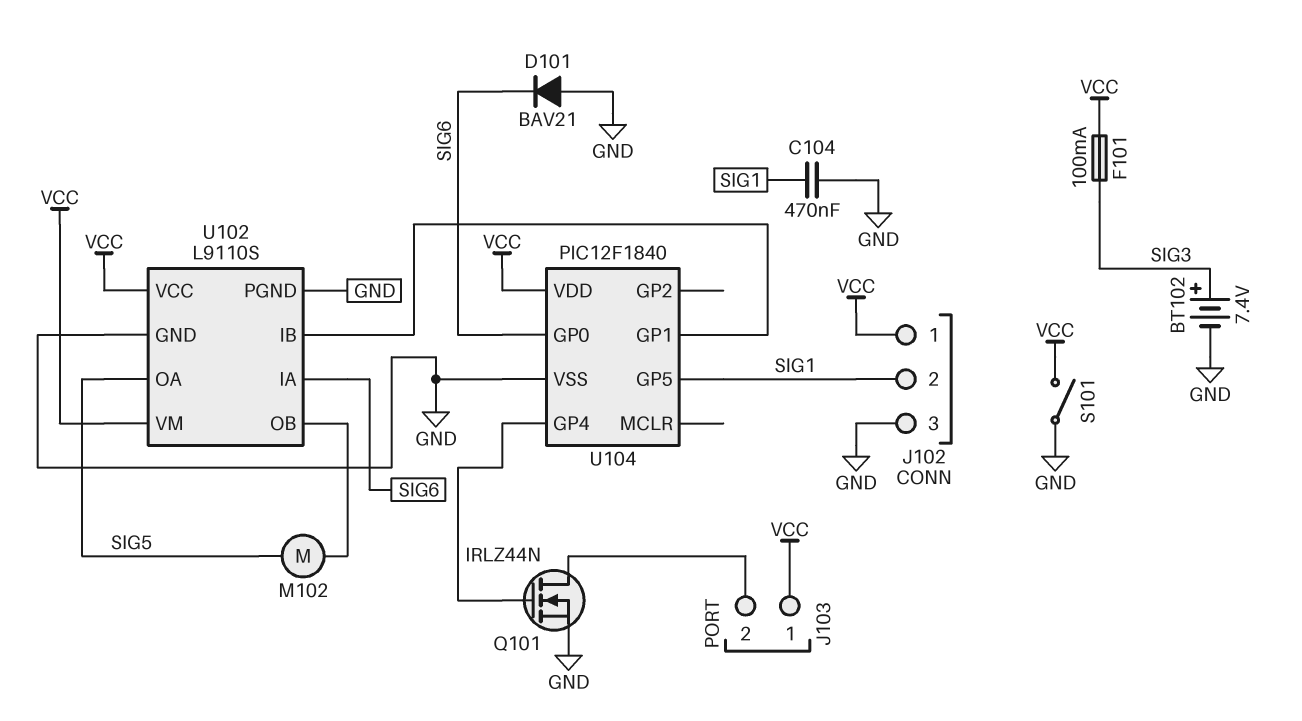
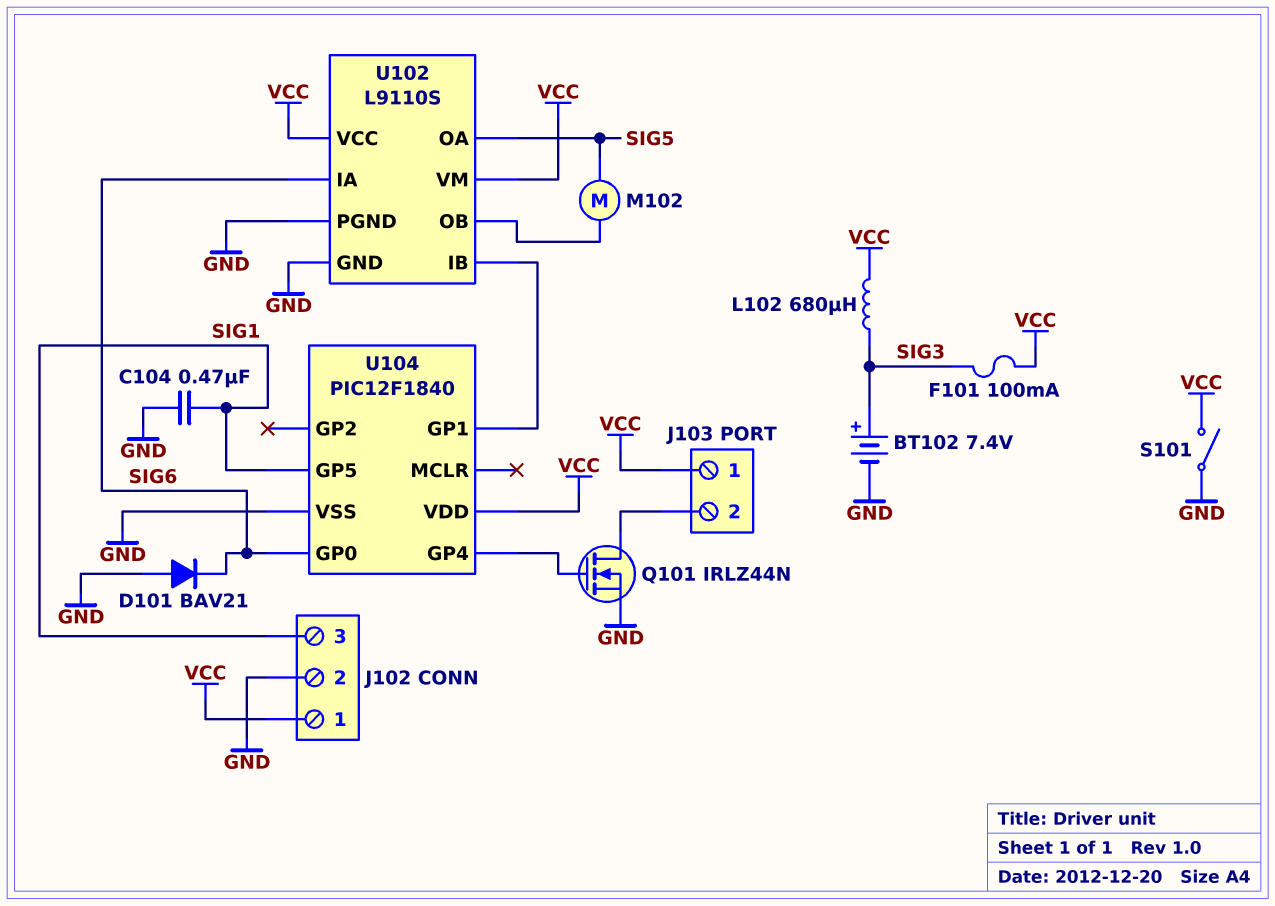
J102 pin 2: SIG1 -> GND
J102 pin 3: GND -> SIG1
L102: none -> 680uH (SIG3, VCC)

